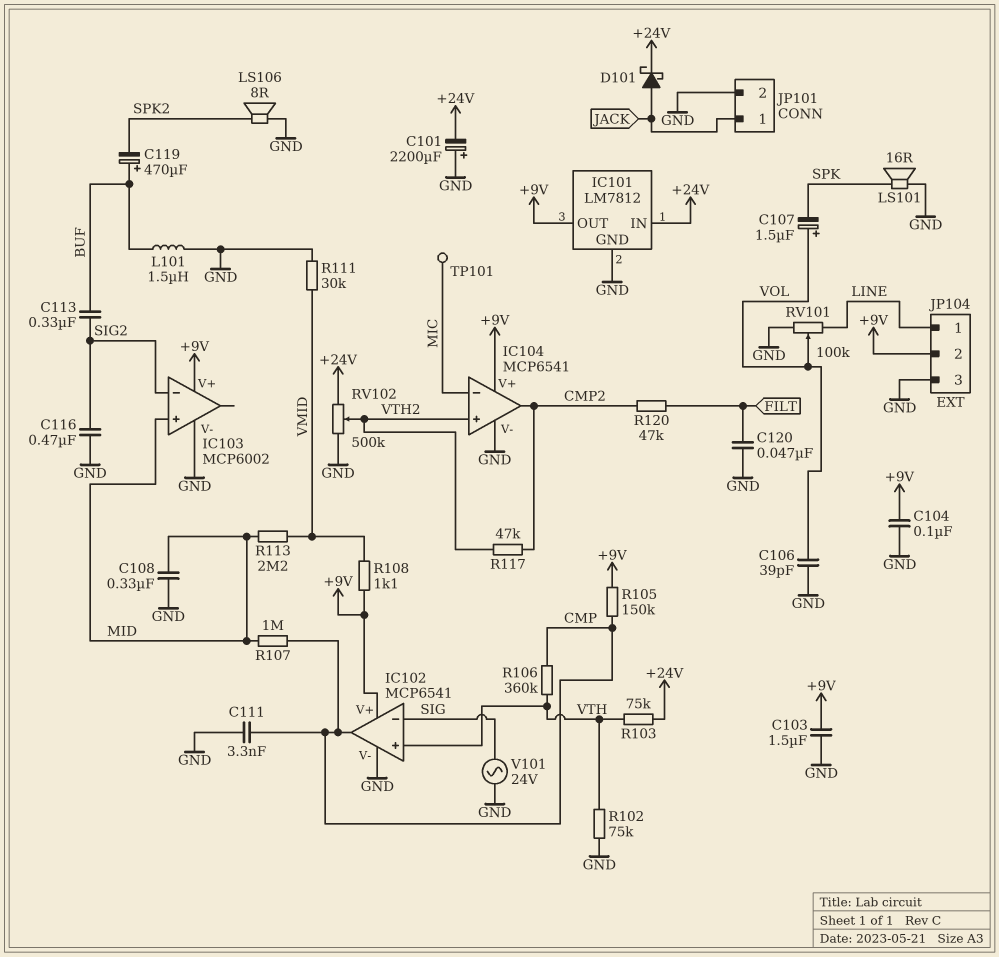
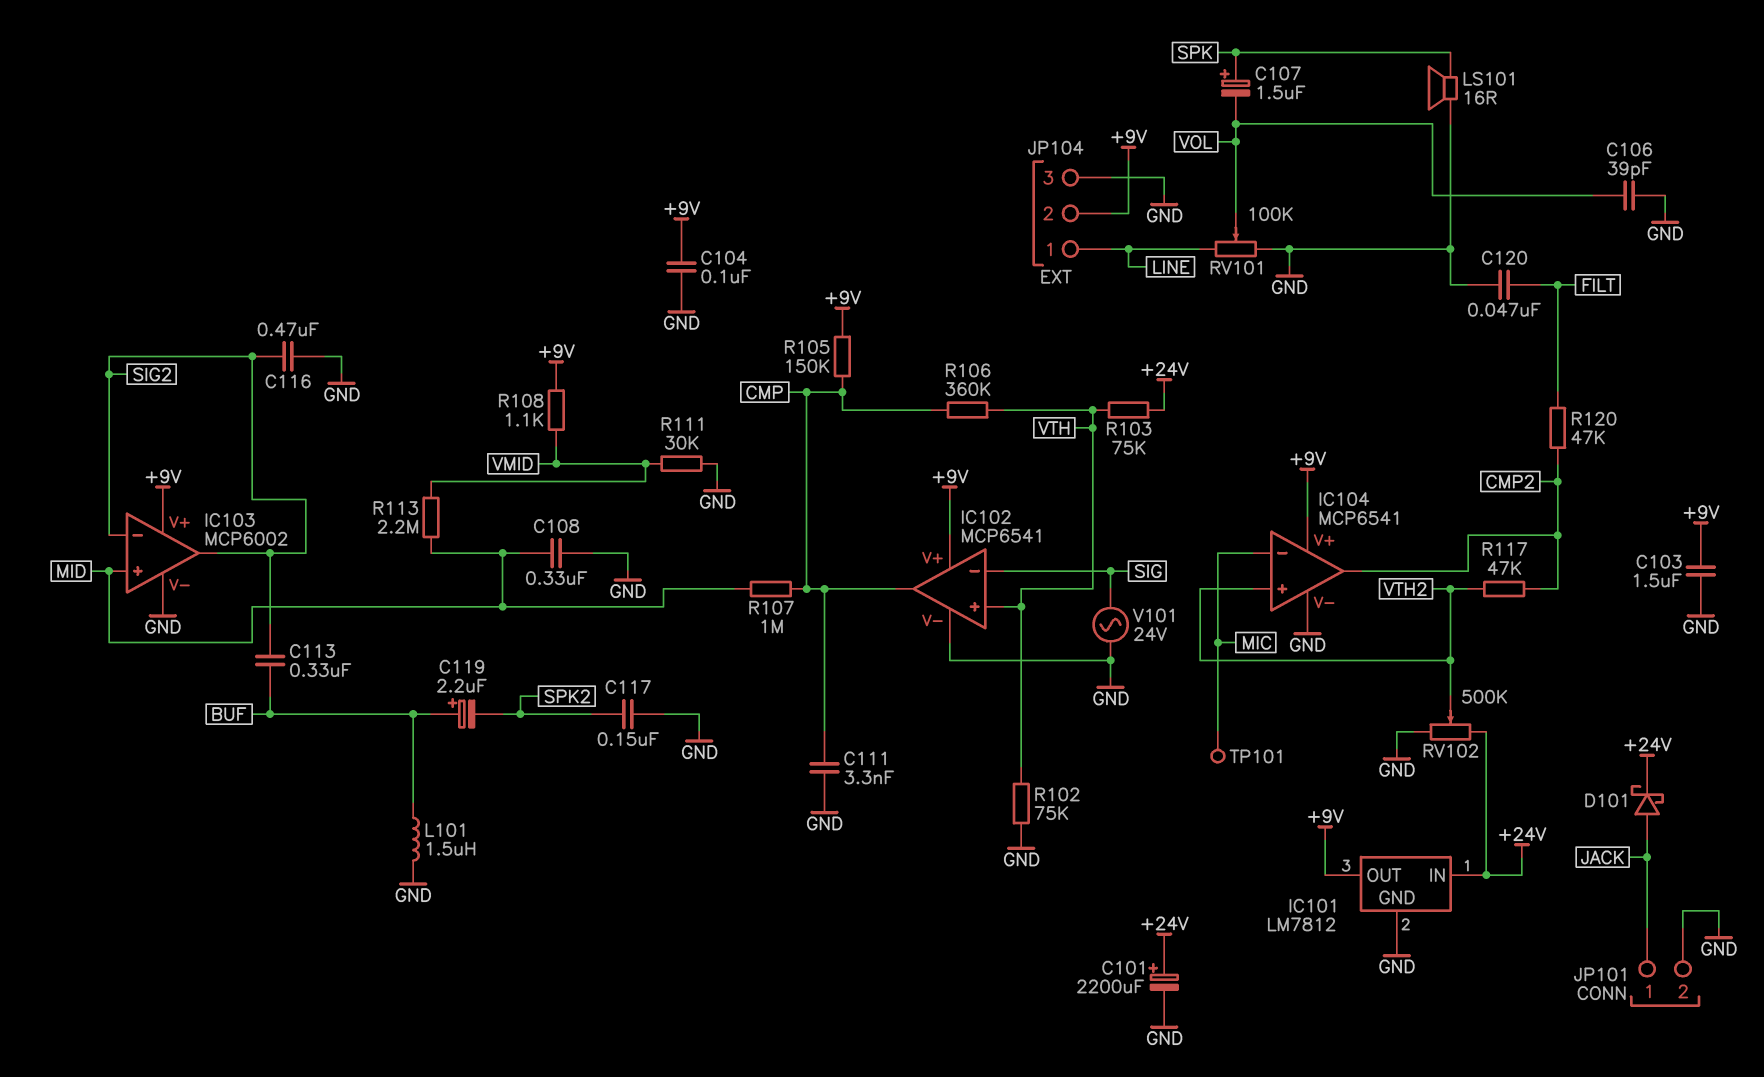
C101: 2200uF (plus GND, minus +24V) -> 2200uF (plus +24V, minus GND)
C107: 1.5uF (plus VOL, minus SPK) -> 1.5uF (plus SPK, minus VOL)
C117: none -> 150nF (GND, SPK2)
C119: 470uF (plus BUF, minus SPK2) -> 2.2uF (plus BUF, minus SPK2)
IC103 pin out: none -> SIG2
LS106: speaker 8R (GND, SPK2) -> none

